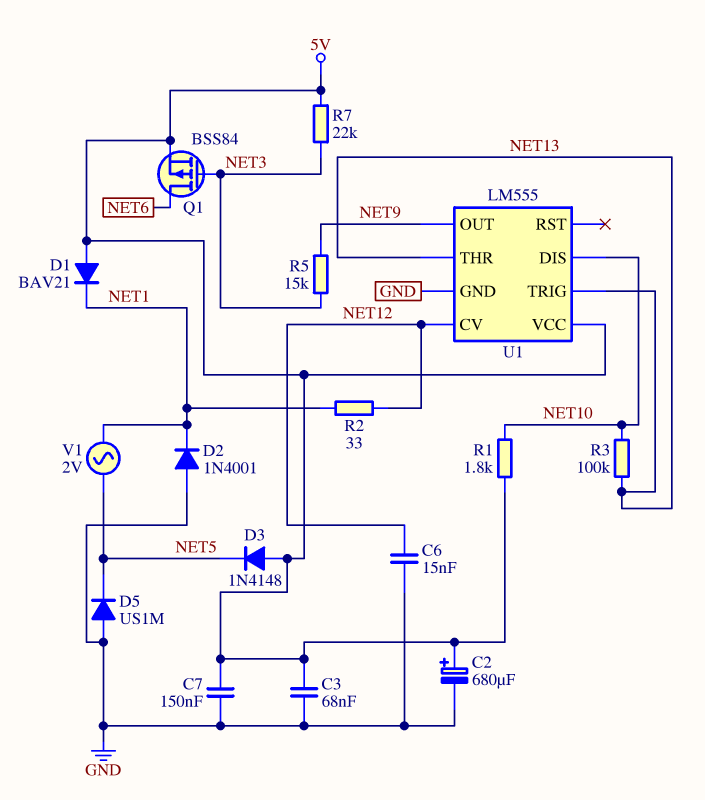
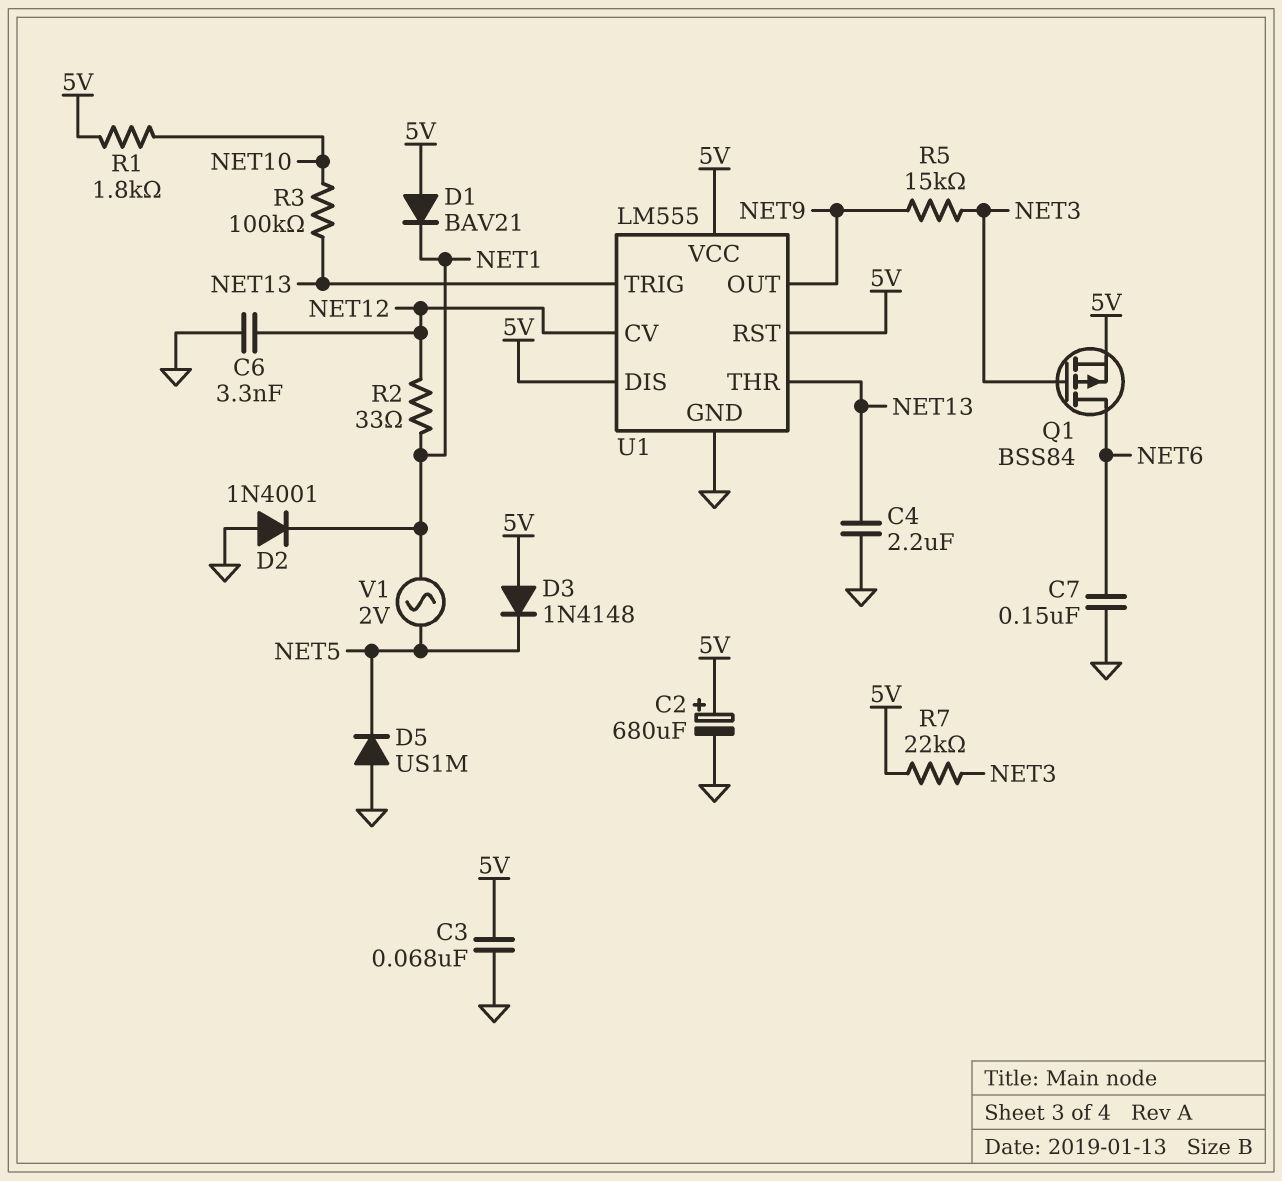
C4: none -> 2.2uF (GND, NET13)
C6: 15nF (GND, NET12) -> 3.3nF (GND, NET12)
C7: 150nF (5V, GND) -> 150nF (GND, NET6)
U1 pin DIS: NET10 -> 5V
U1 pin RST: none -> 5V

